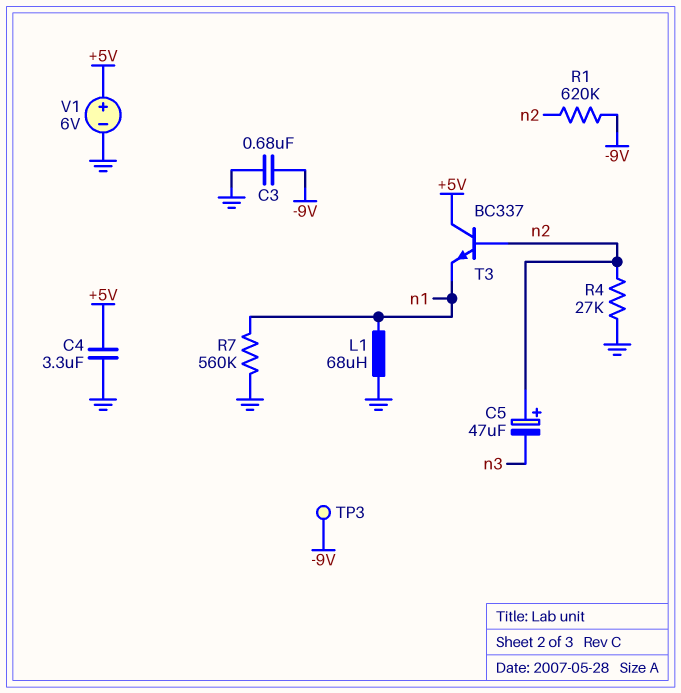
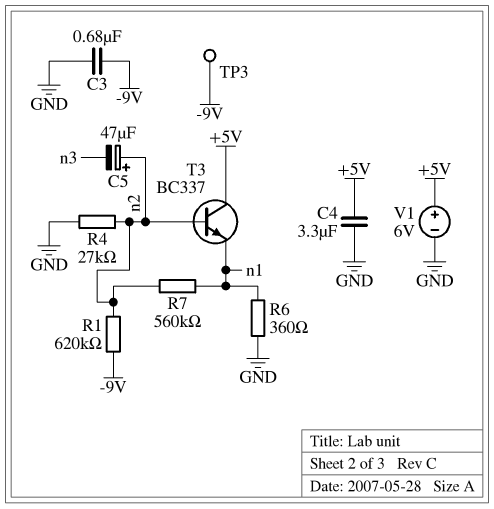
L1: 68uH (GND, n1) -> none
R6: none -> 360 (GND, n1)
R7: 560k (GND, n1) -> 560k (n1, n2)

